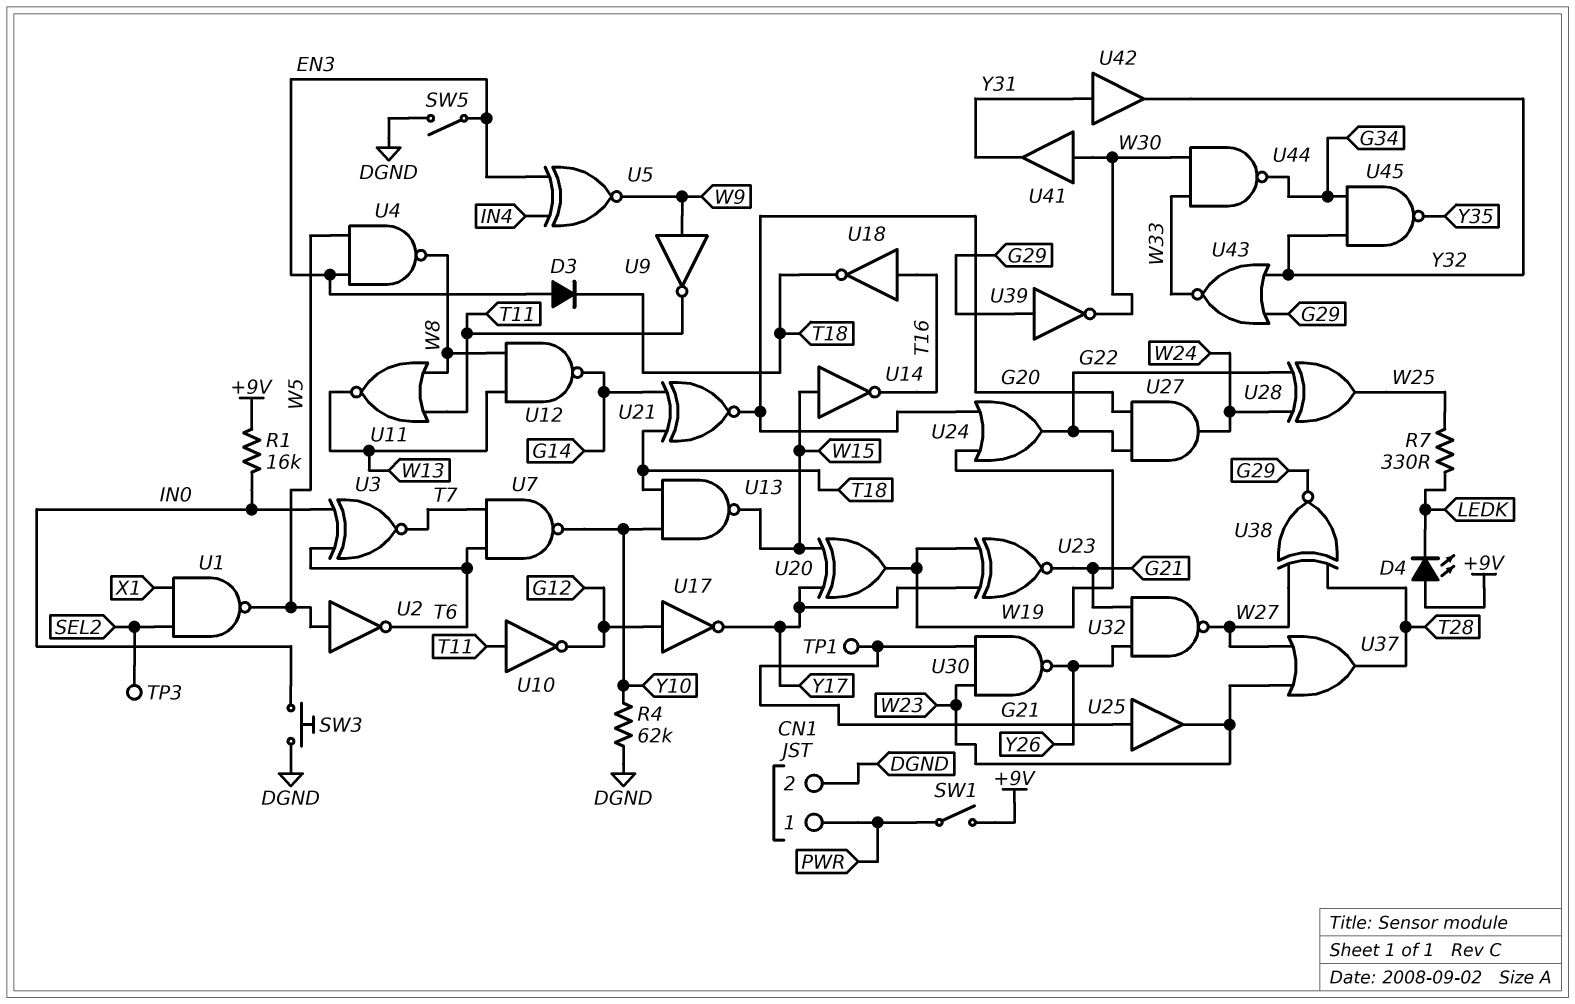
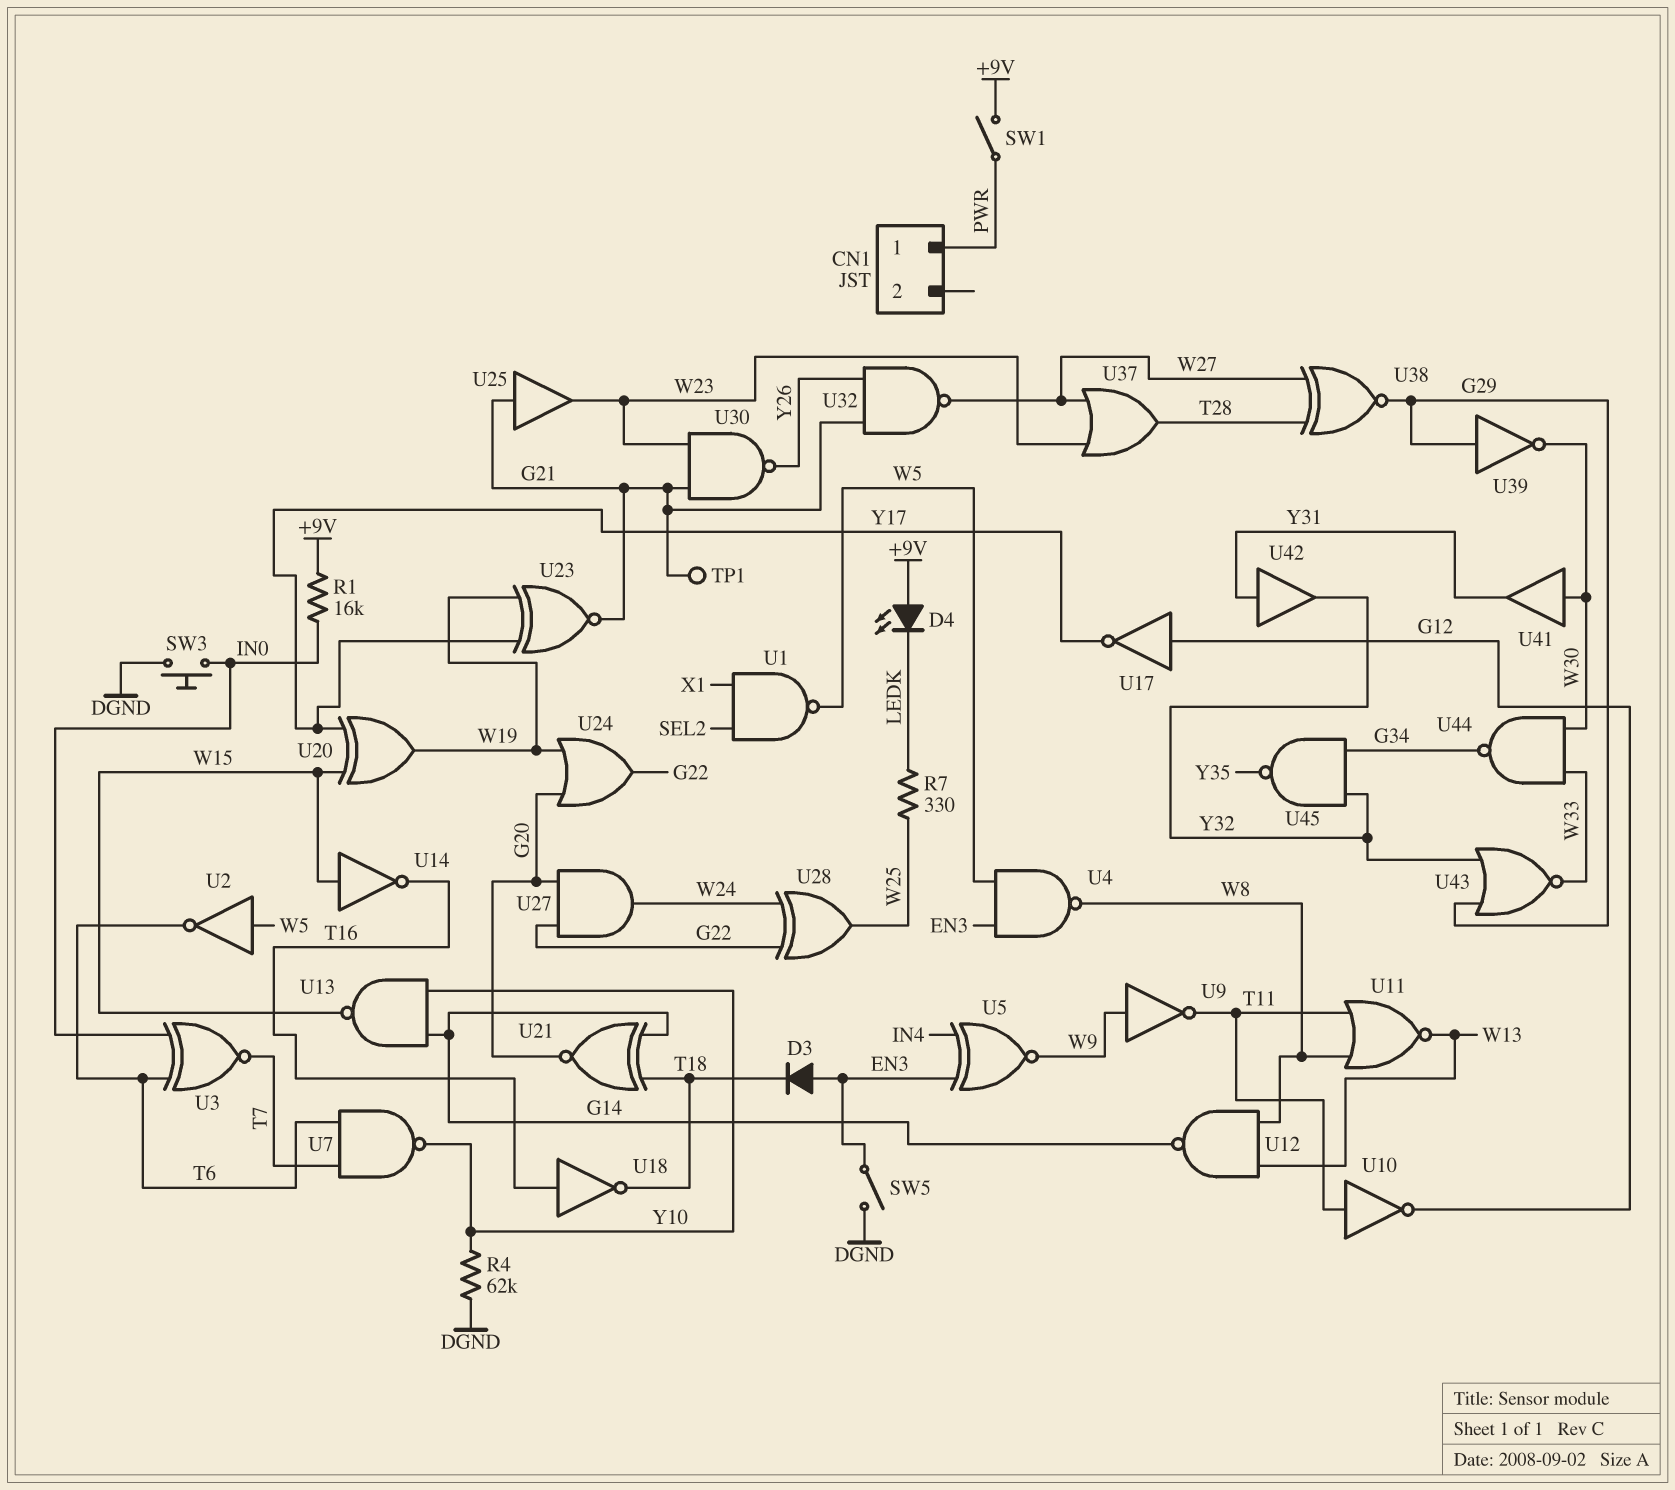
CN1 pin 2: DGND -> none
TP3: test point (SEL2) -> none
U13: NAND (in T18, in Y10, out W15) -> NAND (in G14, in Y10, out W15)

